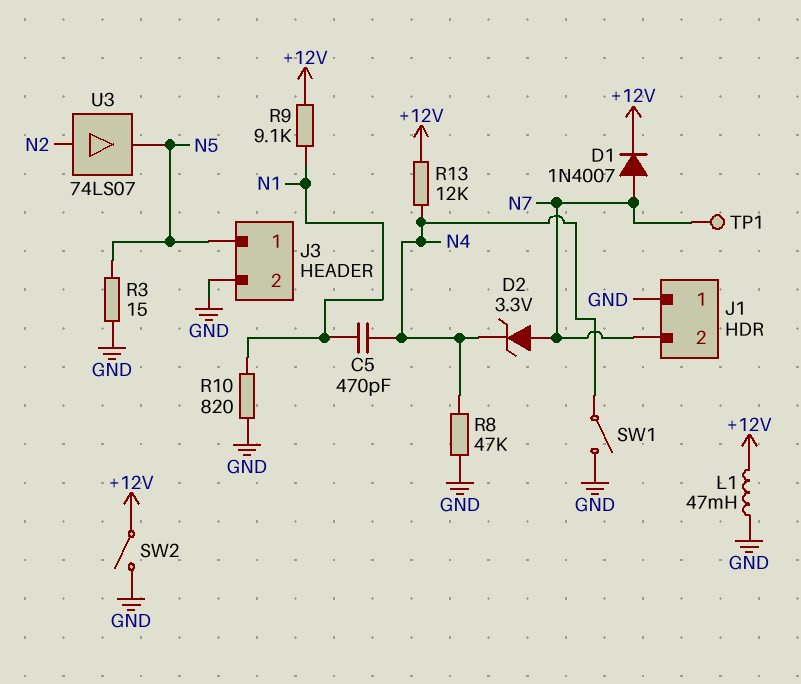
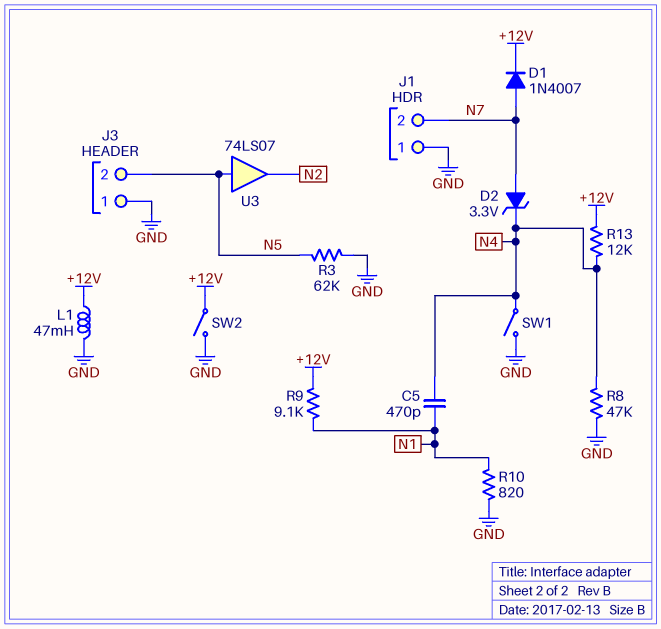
J3 pin 1: N5 -> GND
J3 pin 2: GND -> N5
R3: 15 (GND, N5) -> 62k (GND, N5)
TP1: test point (N7) -> none
U3: buffer 74LS07 (in N2, out N5) -> buffer 74LS07 (in N5, out N2)

